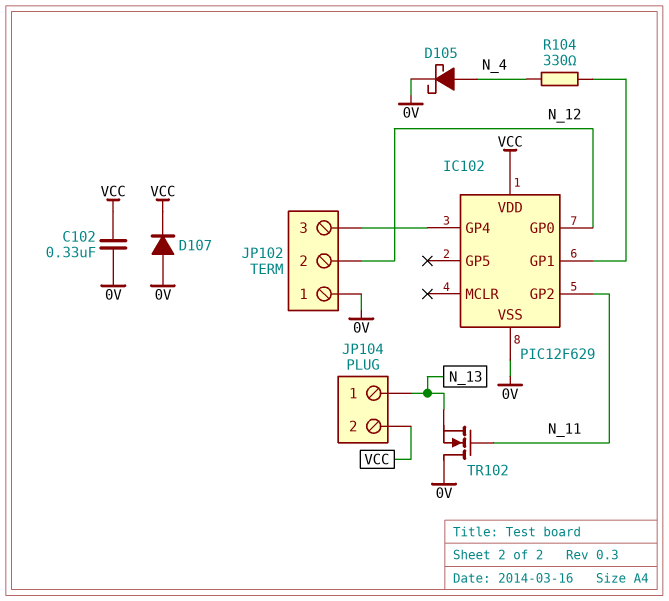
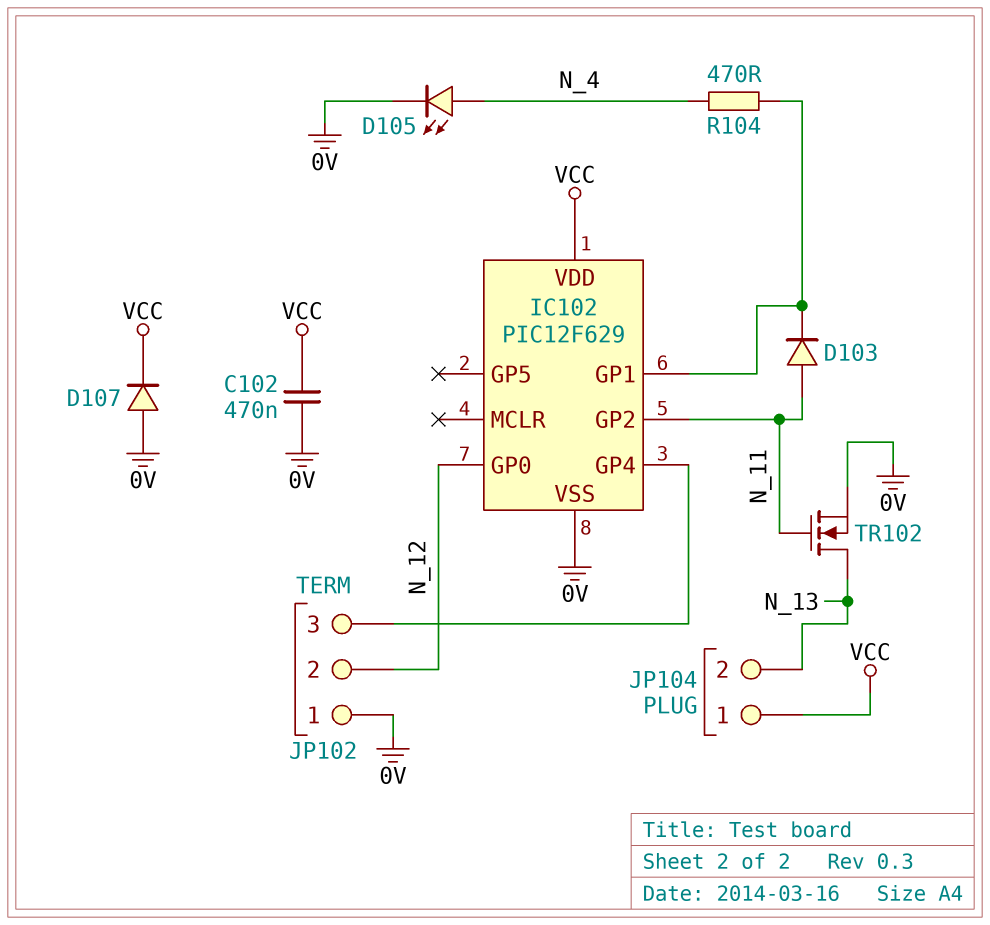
C102: 330nF (0V, VCC) -> 470nF (0V, VCC)
D103: none -> diode (A N_11, K IC102/GP1)
D105: schottky (A N_4, K 0V) -> LED (A N_4, K 0V)
JP104 pin 1: N_13 -> VCC
JP104 pin 2: VCC -> N_13
R104: 330 (IC102/GP1, N_4) -> 470 (IC102/GP1, N_4)
TR102: NMOS (G N_11, D 0V, S N_13) -> NMOS (G N_11, D N_13, S 0V)

